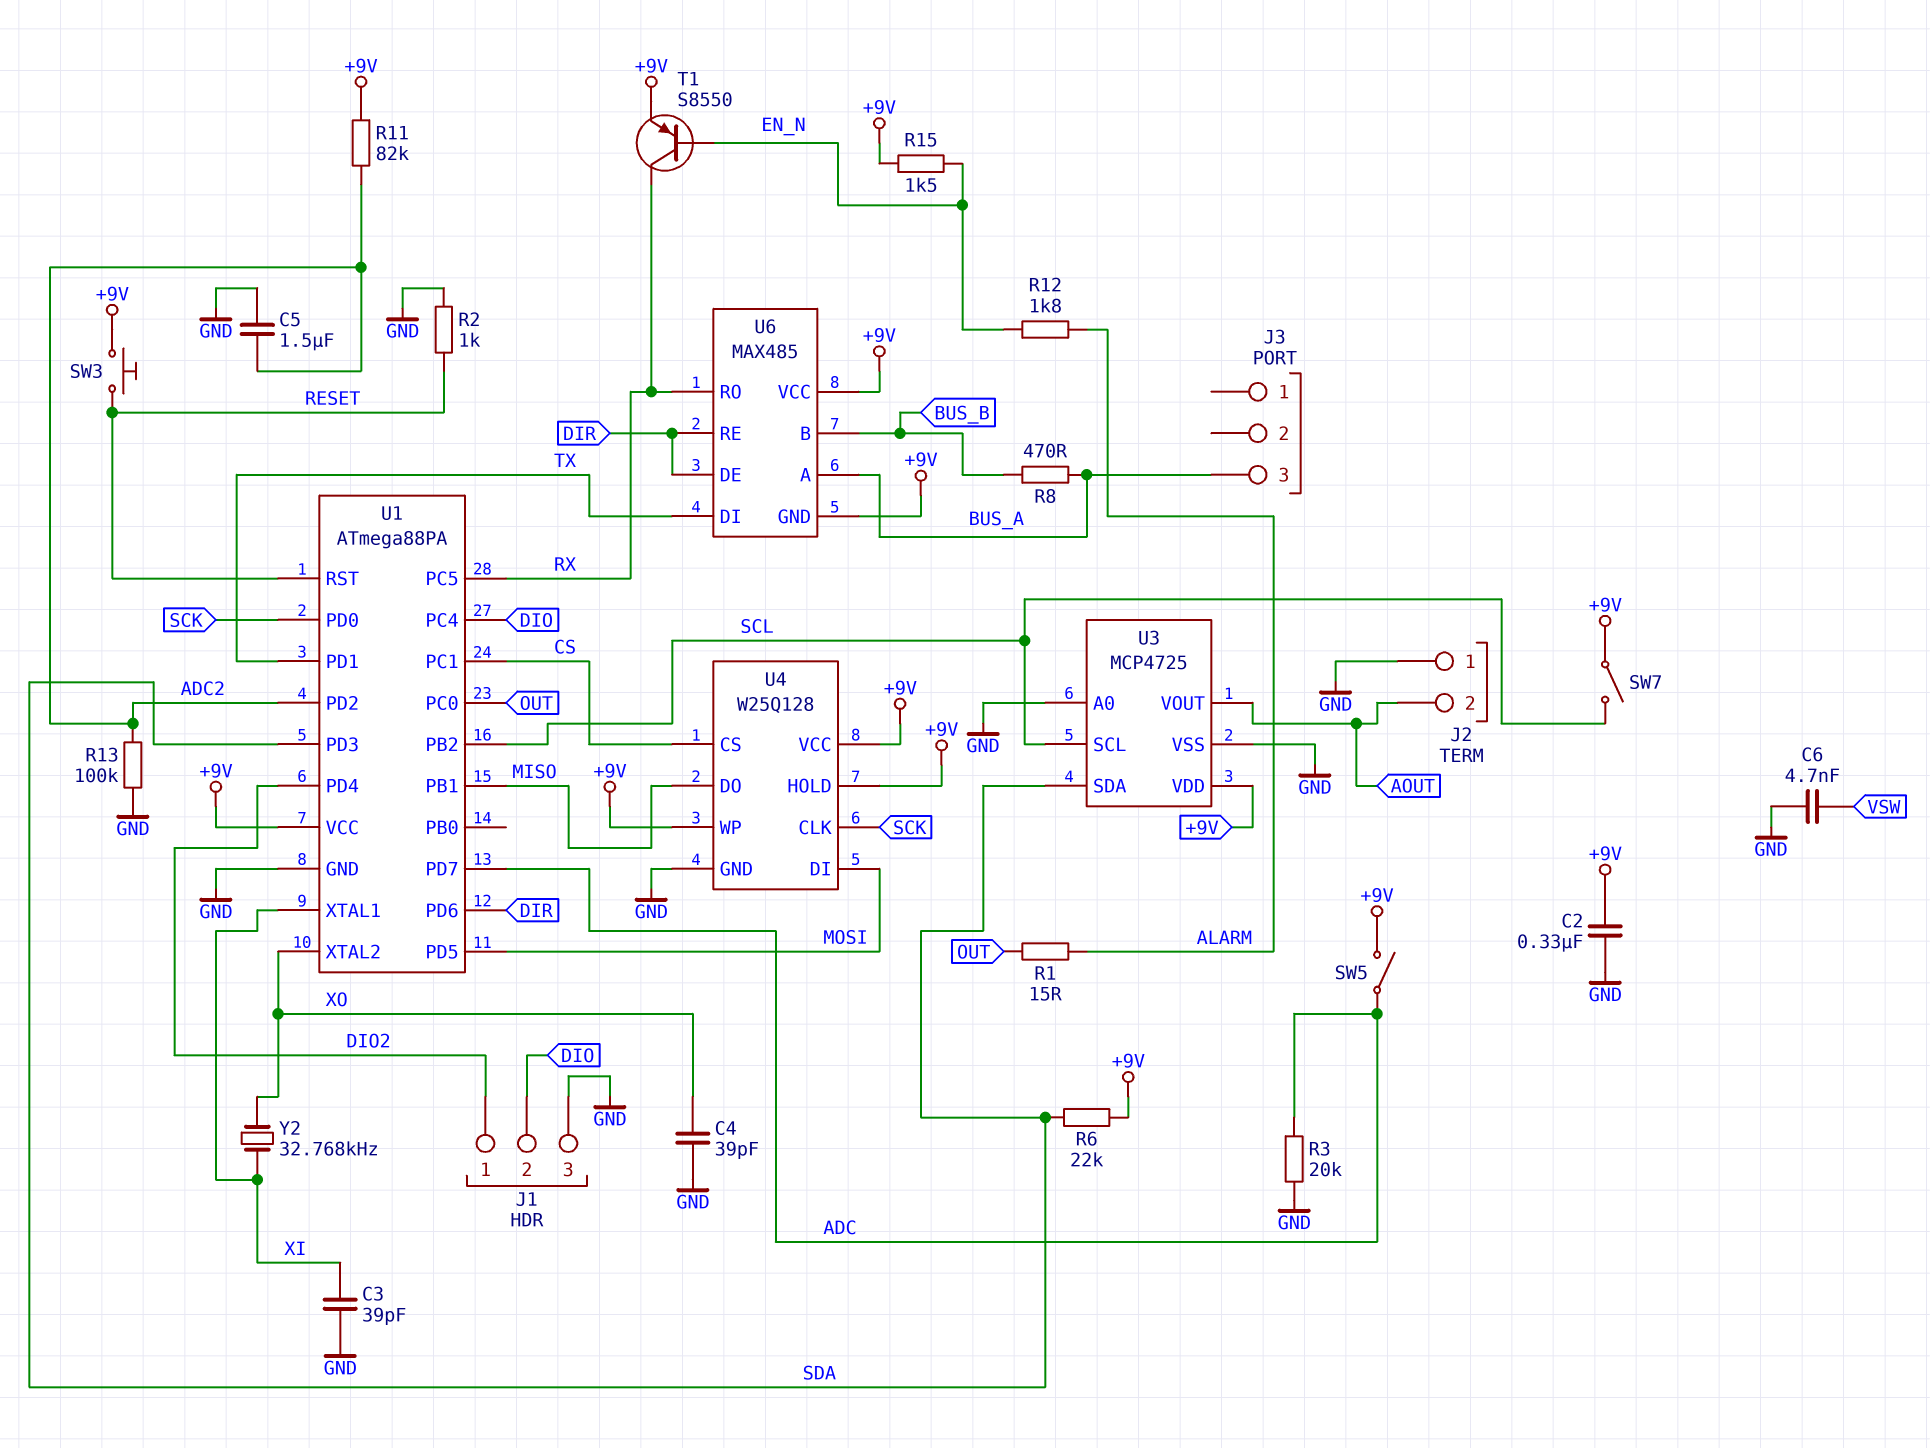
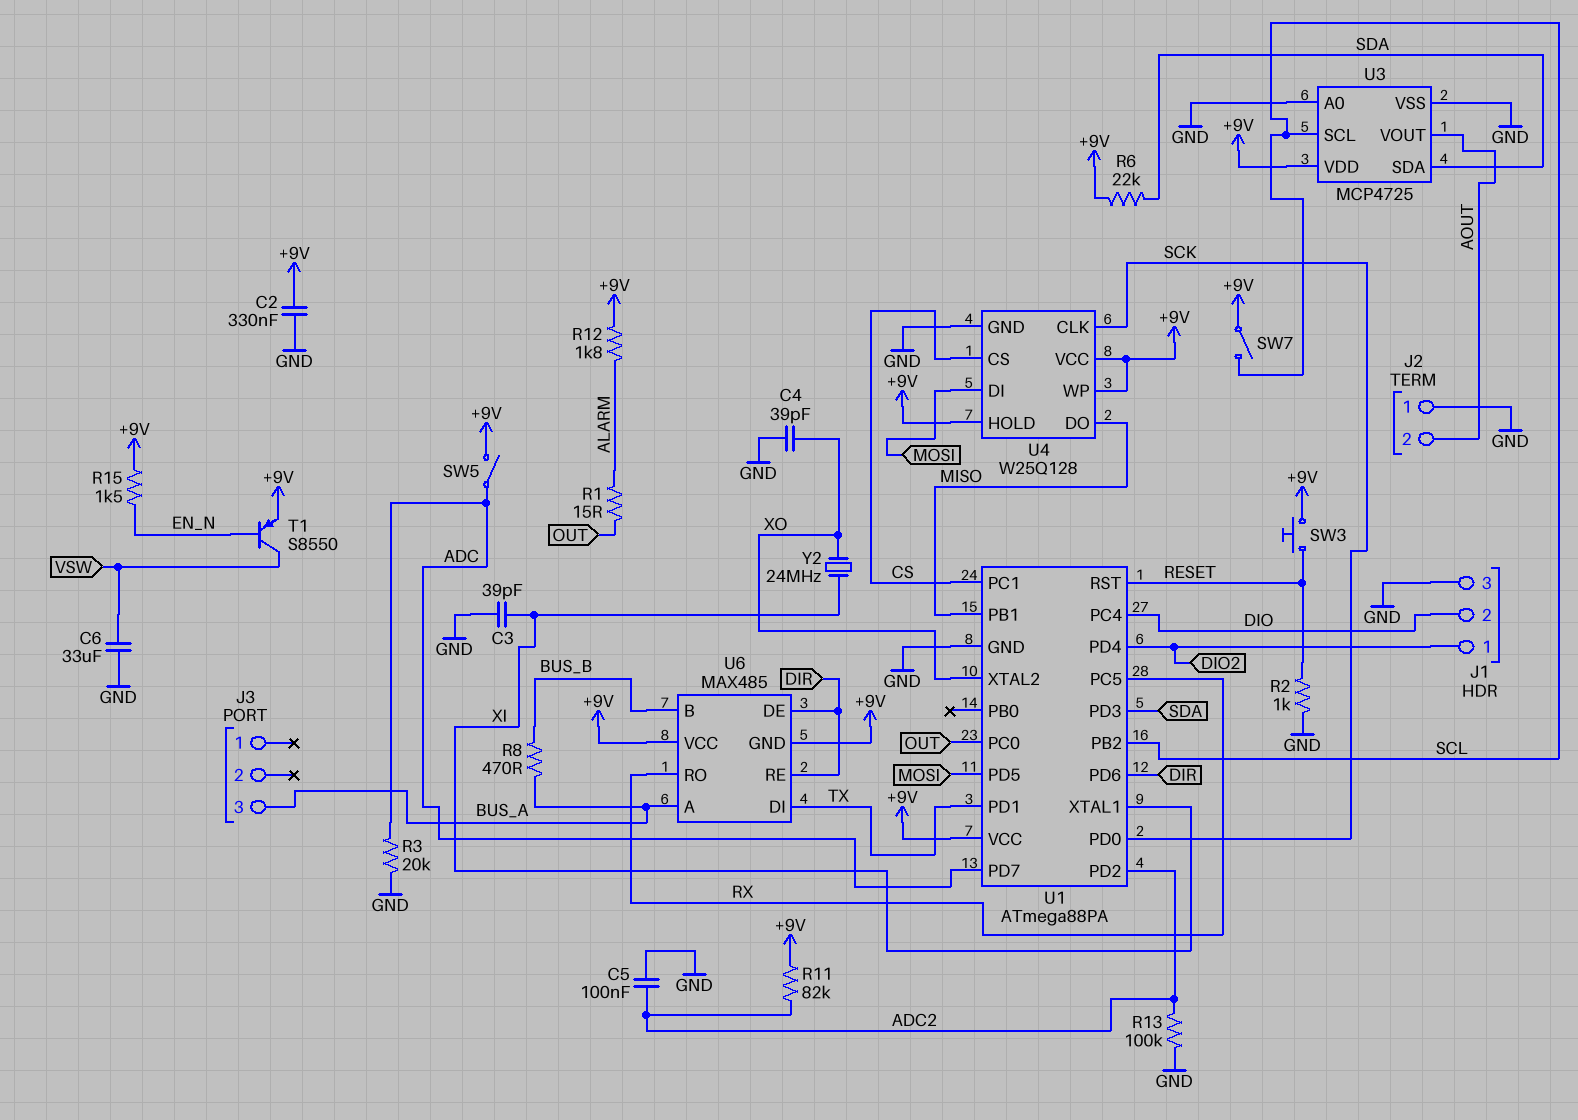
C5: 1.5uF (ADC2, GND) -> 100nF (ADC2, GND)
C6: 4.7nF (GND, VSW) -> 33uF (GND, VSW)
R12: 1.8k (ALARM, EN_N) -> 1.8k (+9V, ALARM)
T1: PNP S8550 (B EN_N, C RX, E +9V) -> PNP S8550 (B EN_N, C VSW, E +9V)
Y2: 32.768kHz (XI, XO) -> 24MHz (XI, XO)

